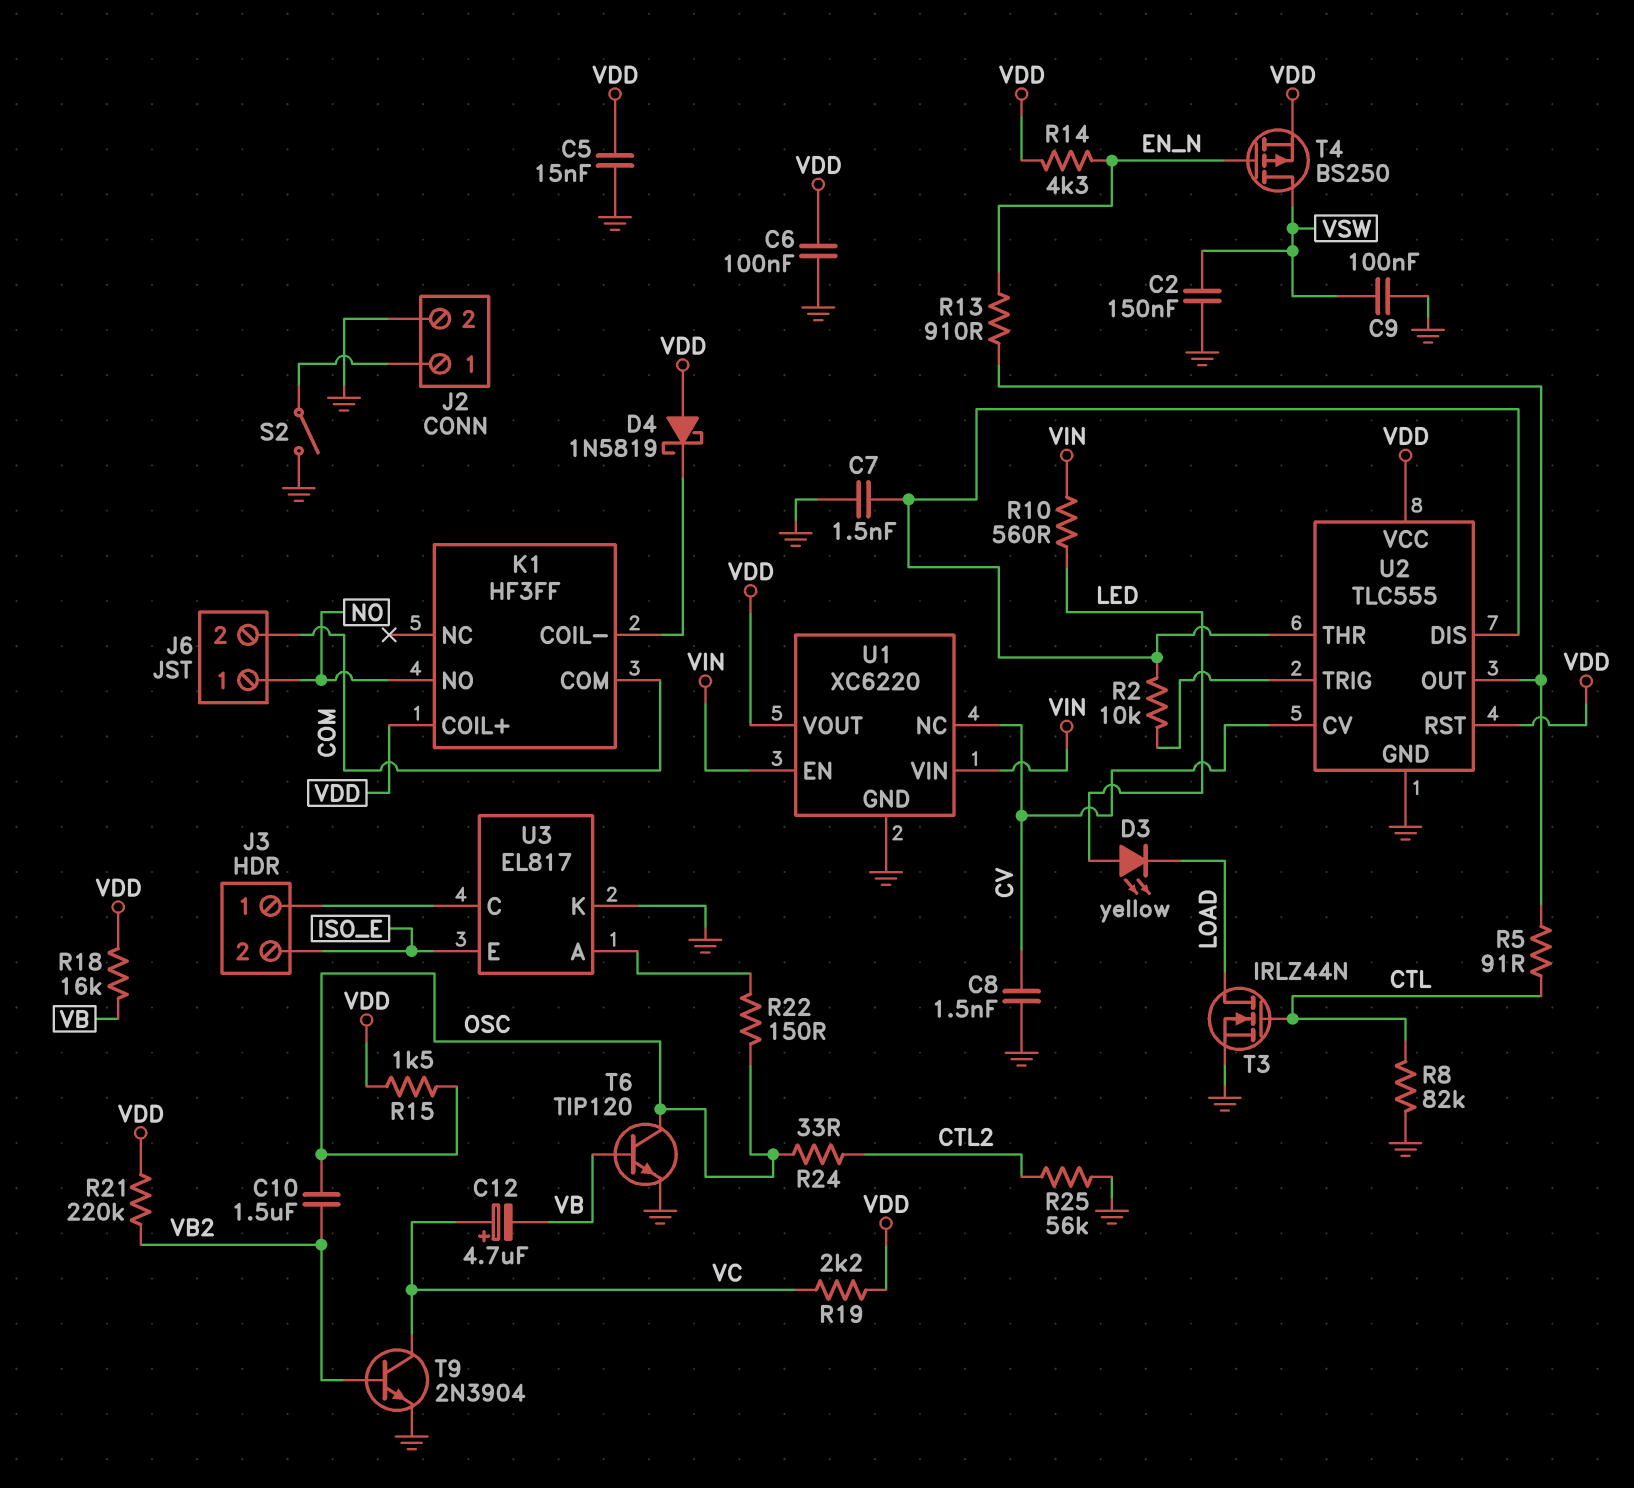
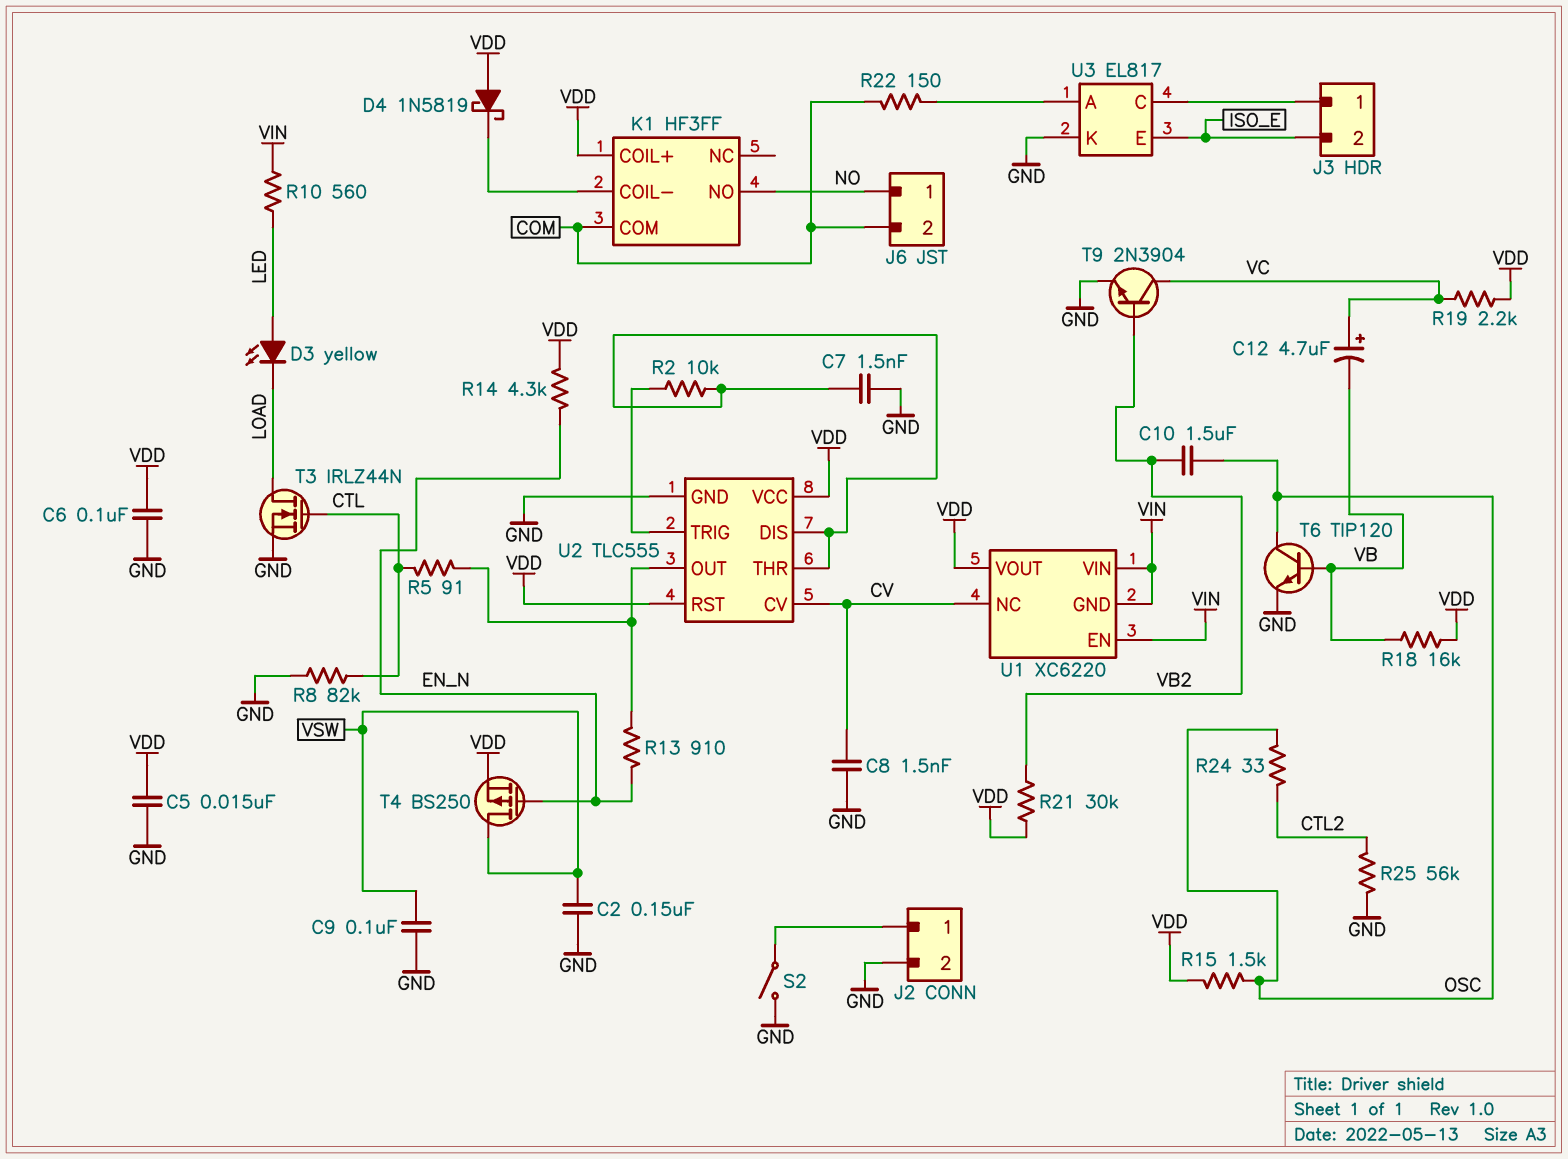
R21: 220k (VB2, VDD) -> 30k (VB2, VDD)
R22: 150 (OSC, U3/A) -> 150 (COM, U3/A)
U1 pin GND: GND -> VIN

